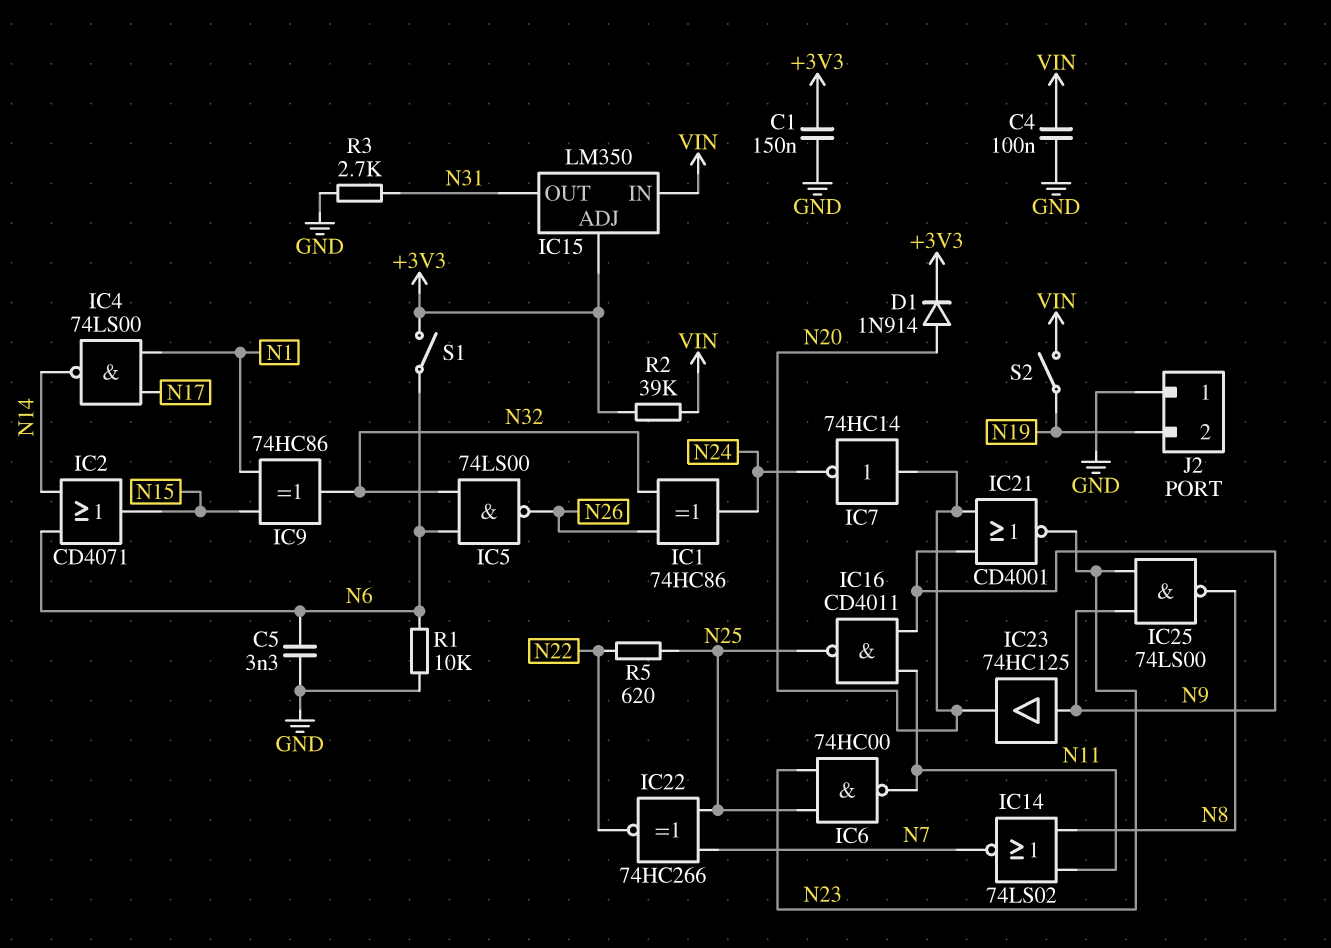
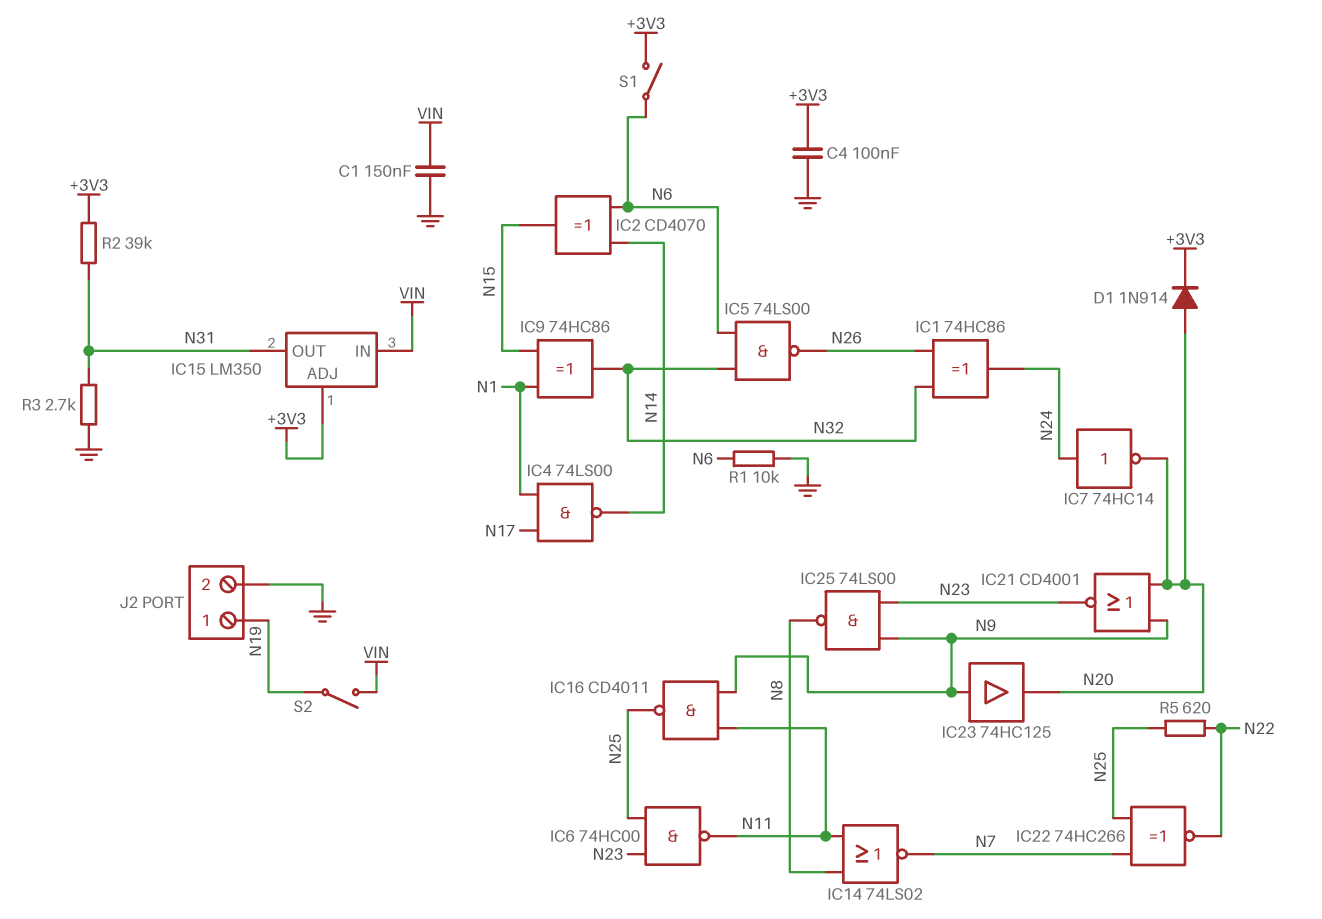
C1: 150nF (+3V3, GND) -> 150nF (GND, VIN)
C4: 100nF (GND, VIN) -> 100nF (+3V3, GND)
C5: 3.3nF (GND, N6) -> none
IC2: OR CD4071 (in N6, in N14, out N15) -> XOR CD4070 (in N6, in N14, out N15)
IC7: NOT 74HC14 (in N20, out N24) -> NOT 74HC14 (in N24, out N20)
J2 pin 1: GND -> N19
J2 pin 2: N19 -> GND
R2: 39k (+3V3, VIN) -> 39k (+3V3, N31)

